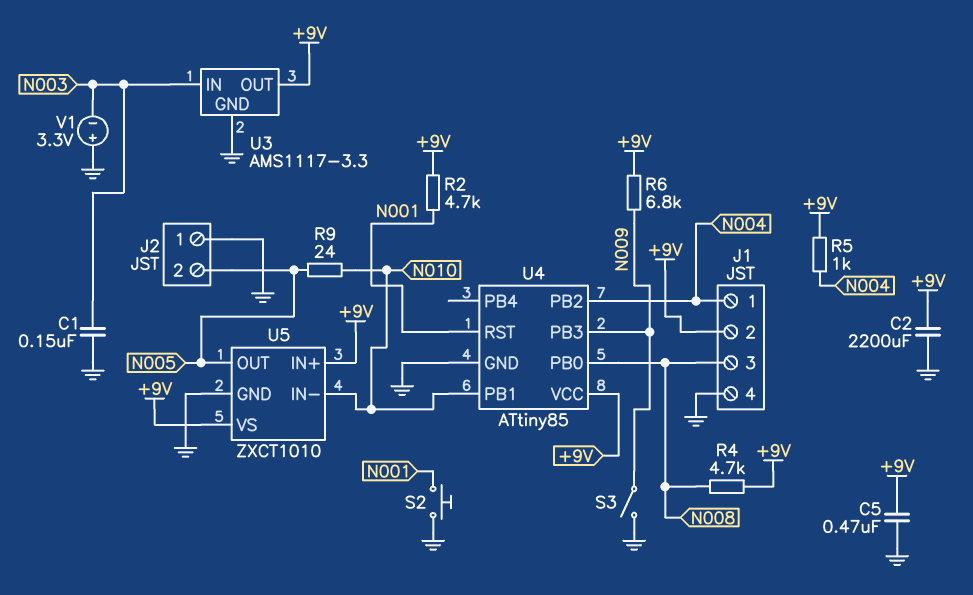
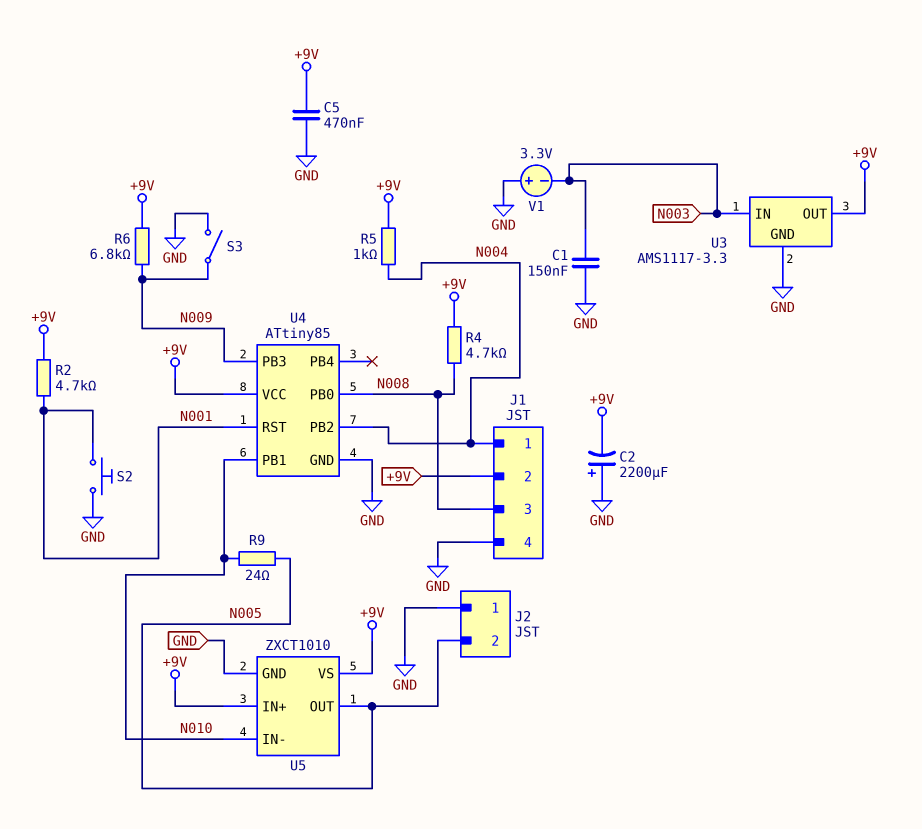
C2: 2200uF (+9V, GND) -> 2200uF (plus GND, minus +9V)

